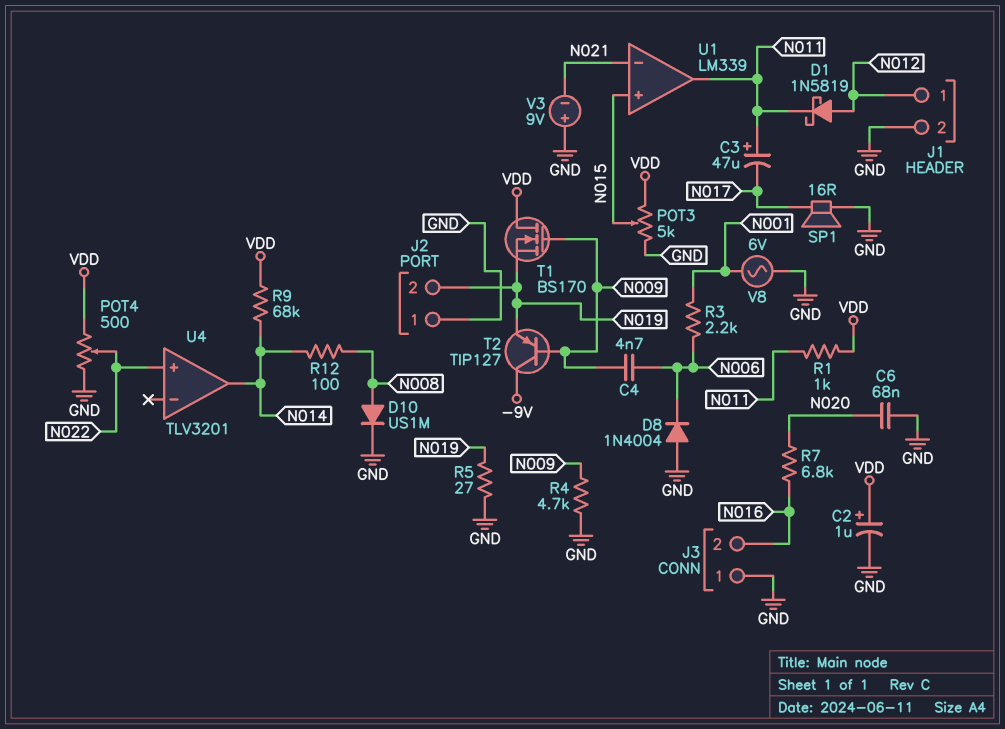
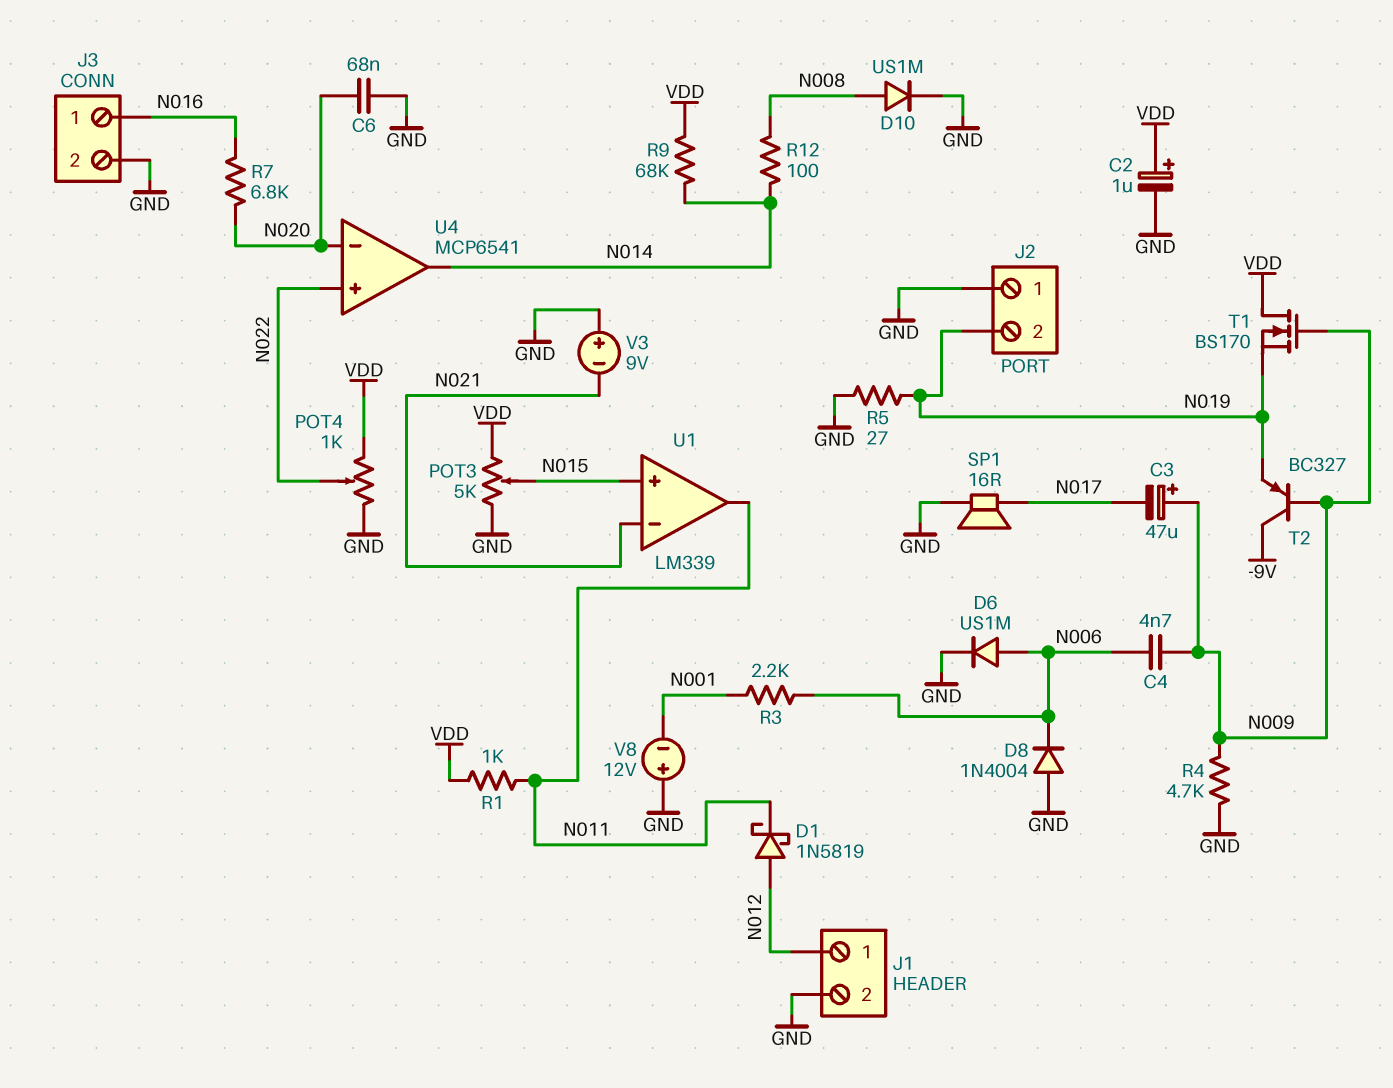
C3: 47uF (plus N011, minus N017) -> 47uF (plus N009, minus N017)
D6: none -> diode US1M (A N006, K GND)
J3 pin 1: GND -> N016
J3 pin 2: N016 -> GND
POT4: 500 (GND, VDD, wiper N022) -> 1k (GND, VDD, wiper N022)
T2: PNP TIP127 (B N009, C -9V, E N019) -> PNP BC327 (B N009, C -9V, E N019)
U4: TLV3201 -> MCP6541
U4 pin in-: none -> N020
V8: AC 6V (GND, N001) -> 12V (plus GND, minus N001)

